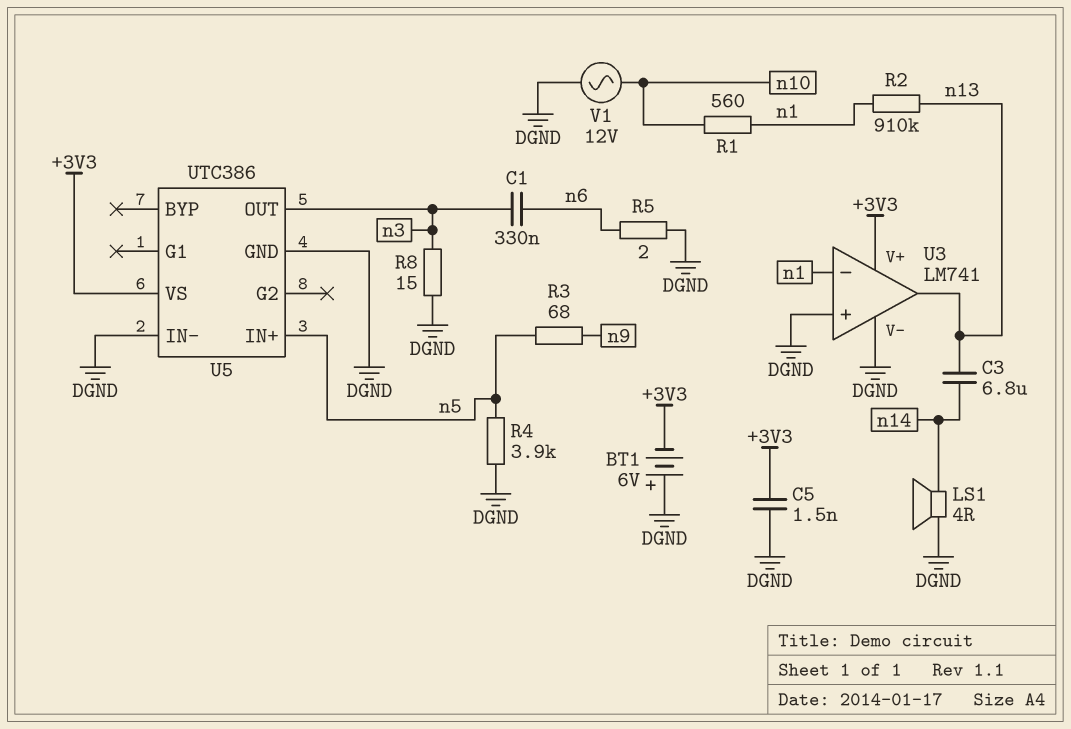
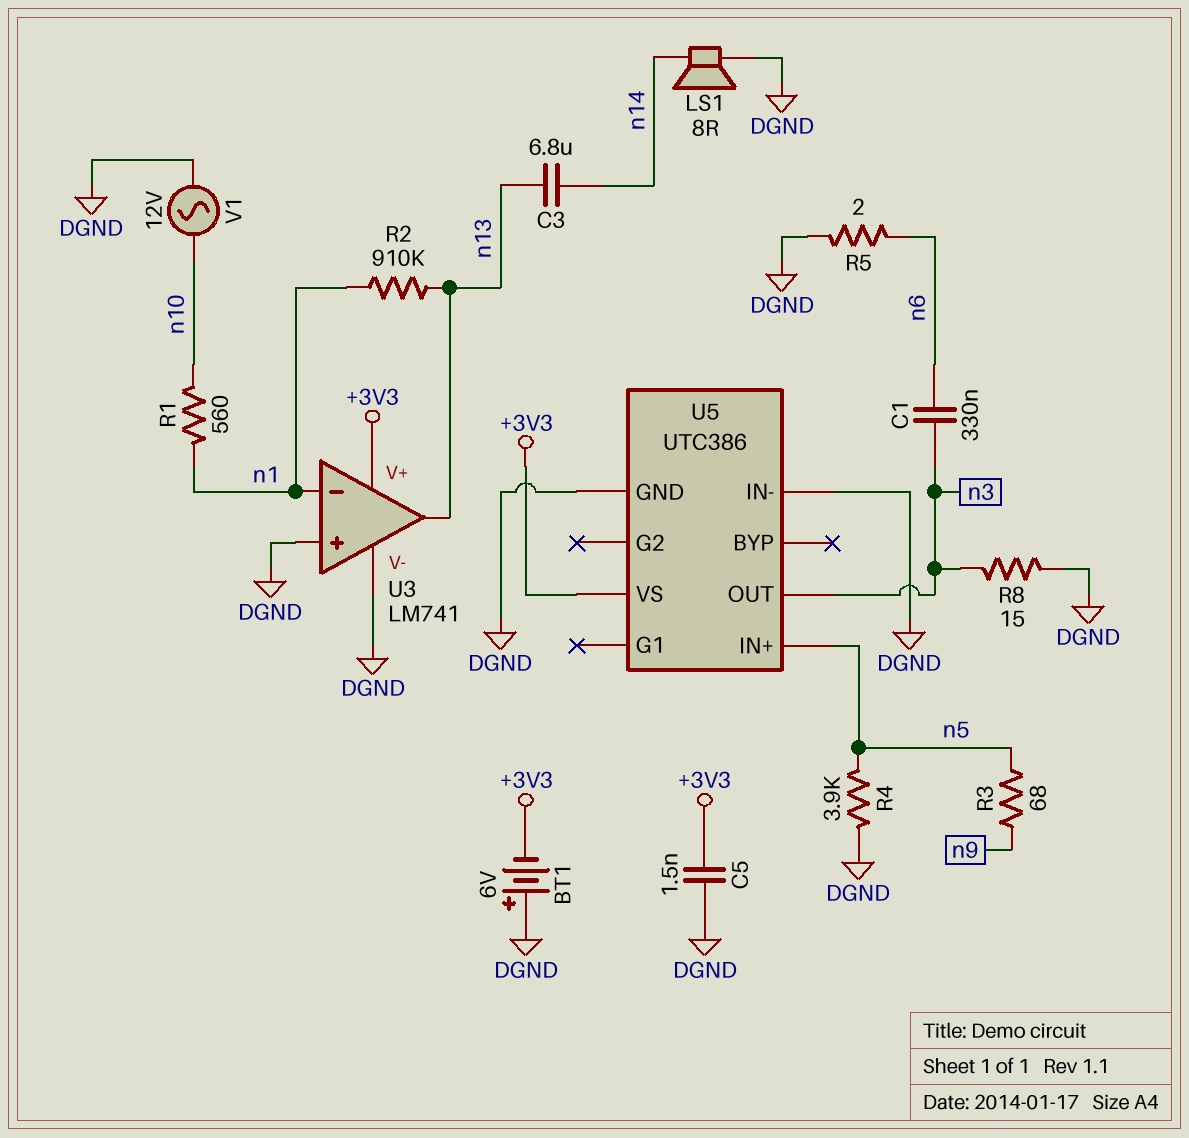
LS1: speaker 4R (DGND, n14) -> speaker 8R (DGND, n14)

